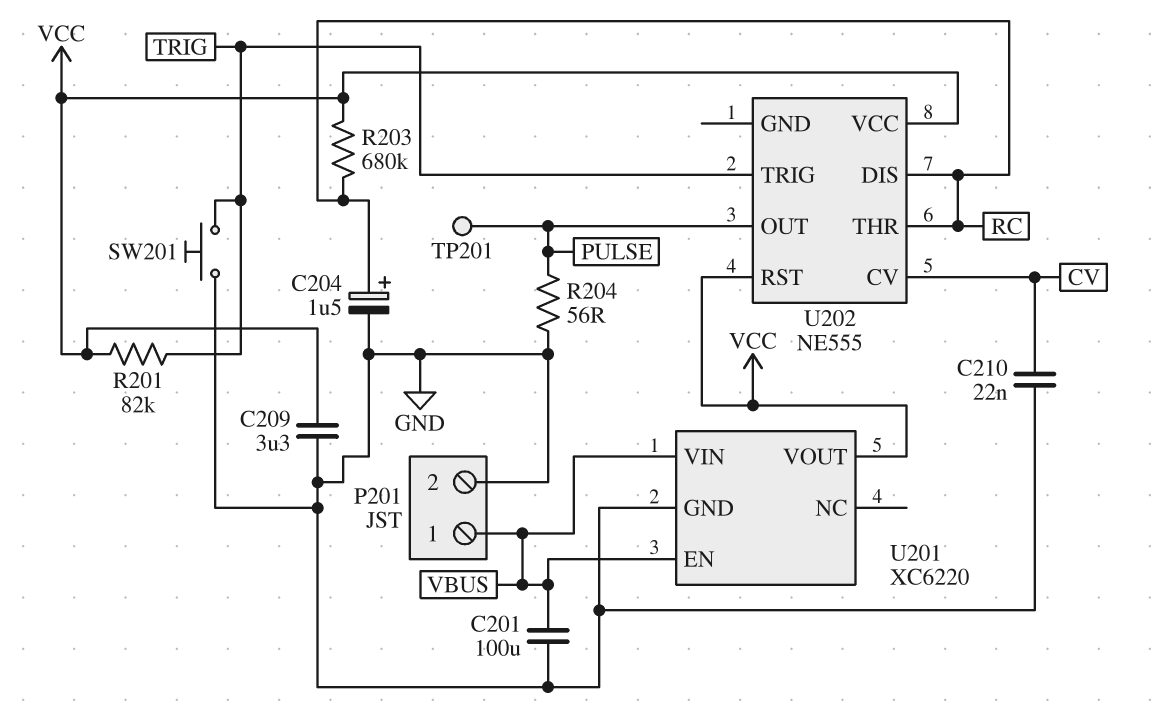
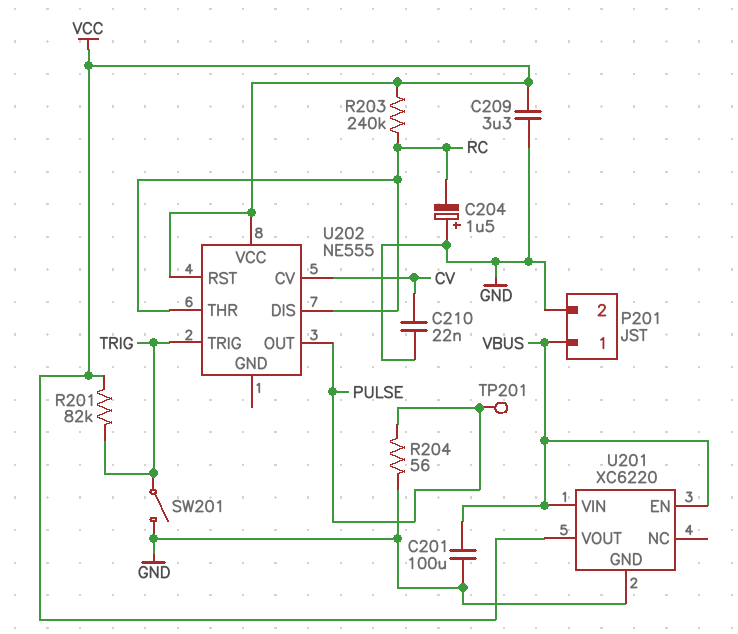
C204: 1.5uF (plus RC, minus GND) -> 1.5uF (plus GND, minus RC)
R203: 680k (RC, VCC) -> 240k (RC, VCC)
SW201: button (GND, TRIG) -> switch (GND, TRIG)

